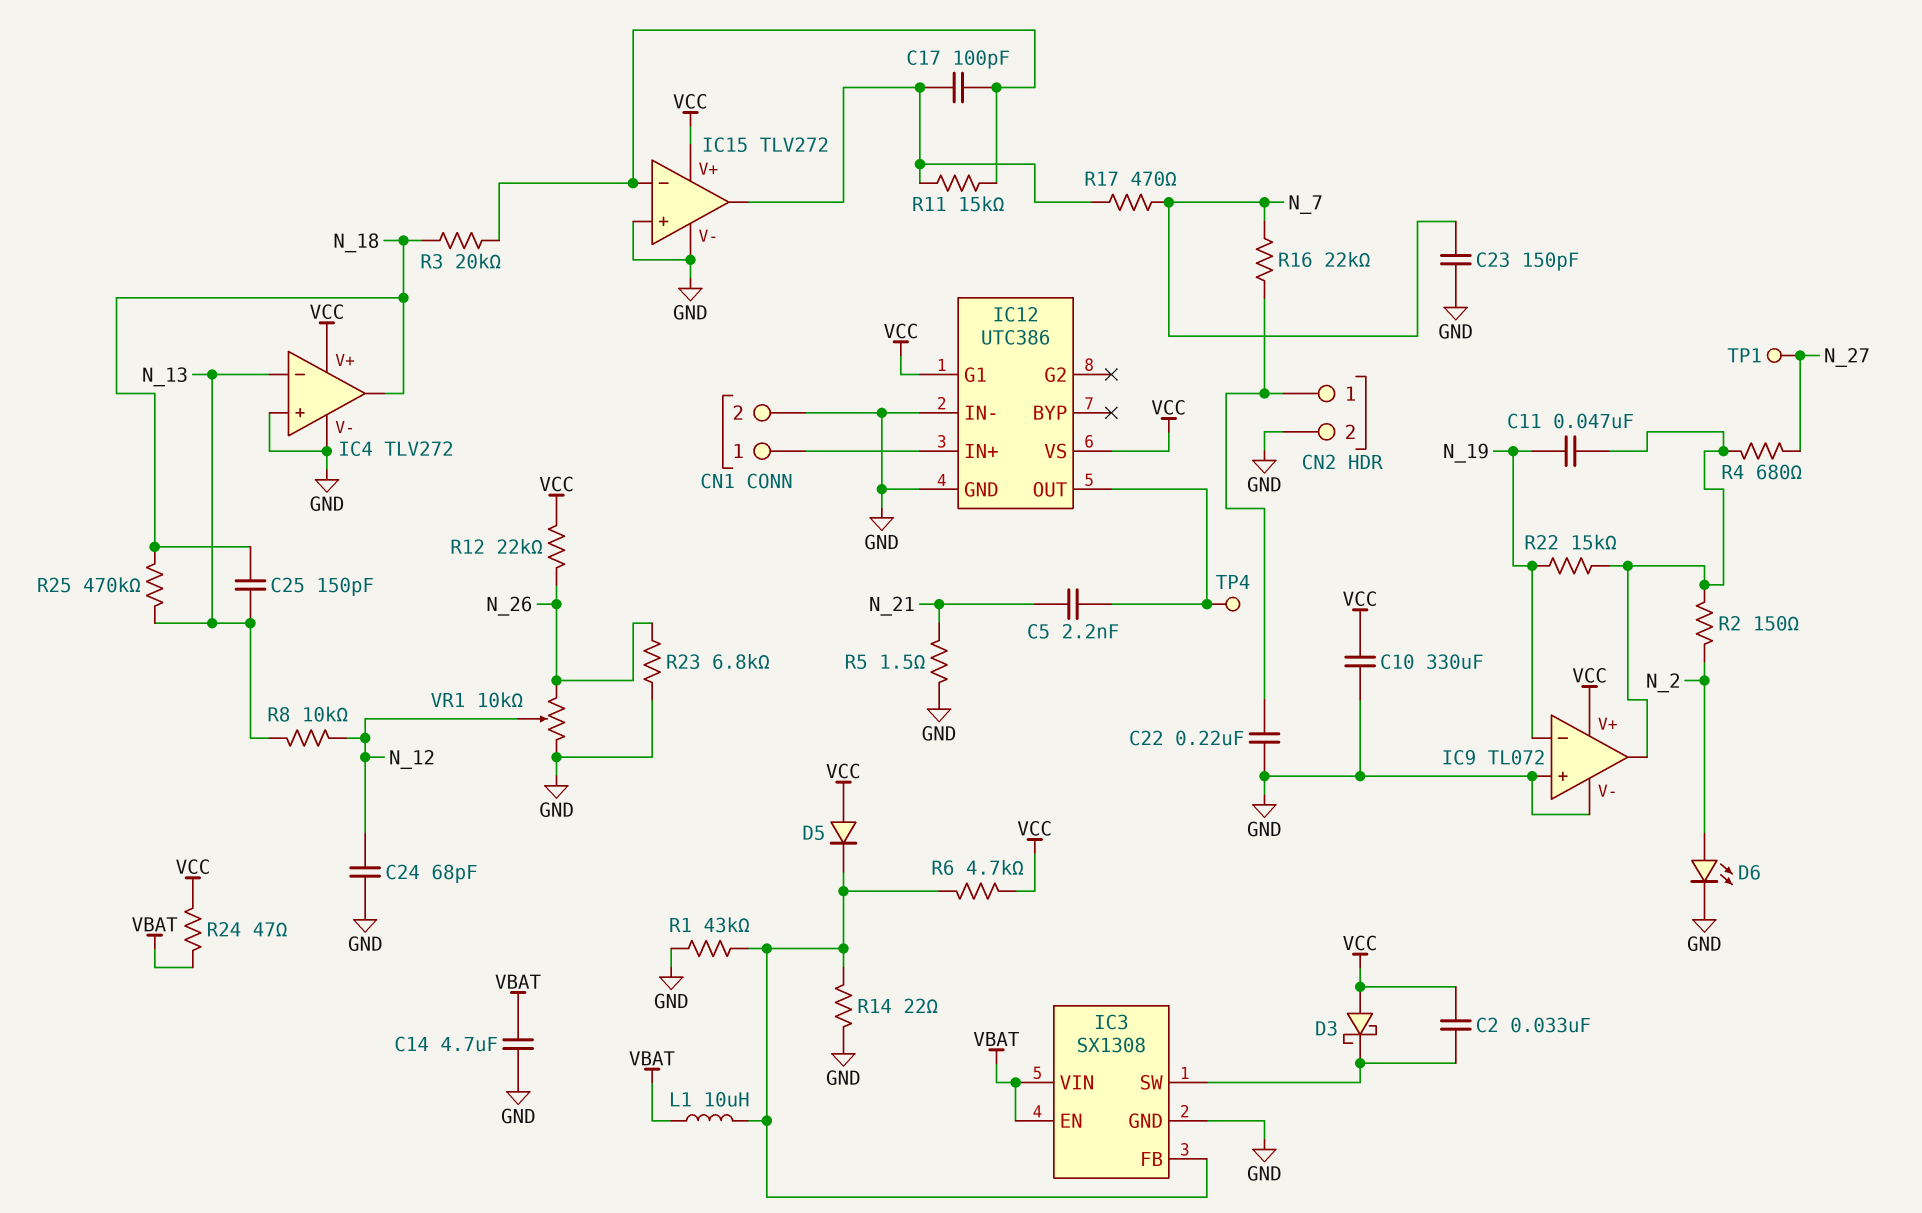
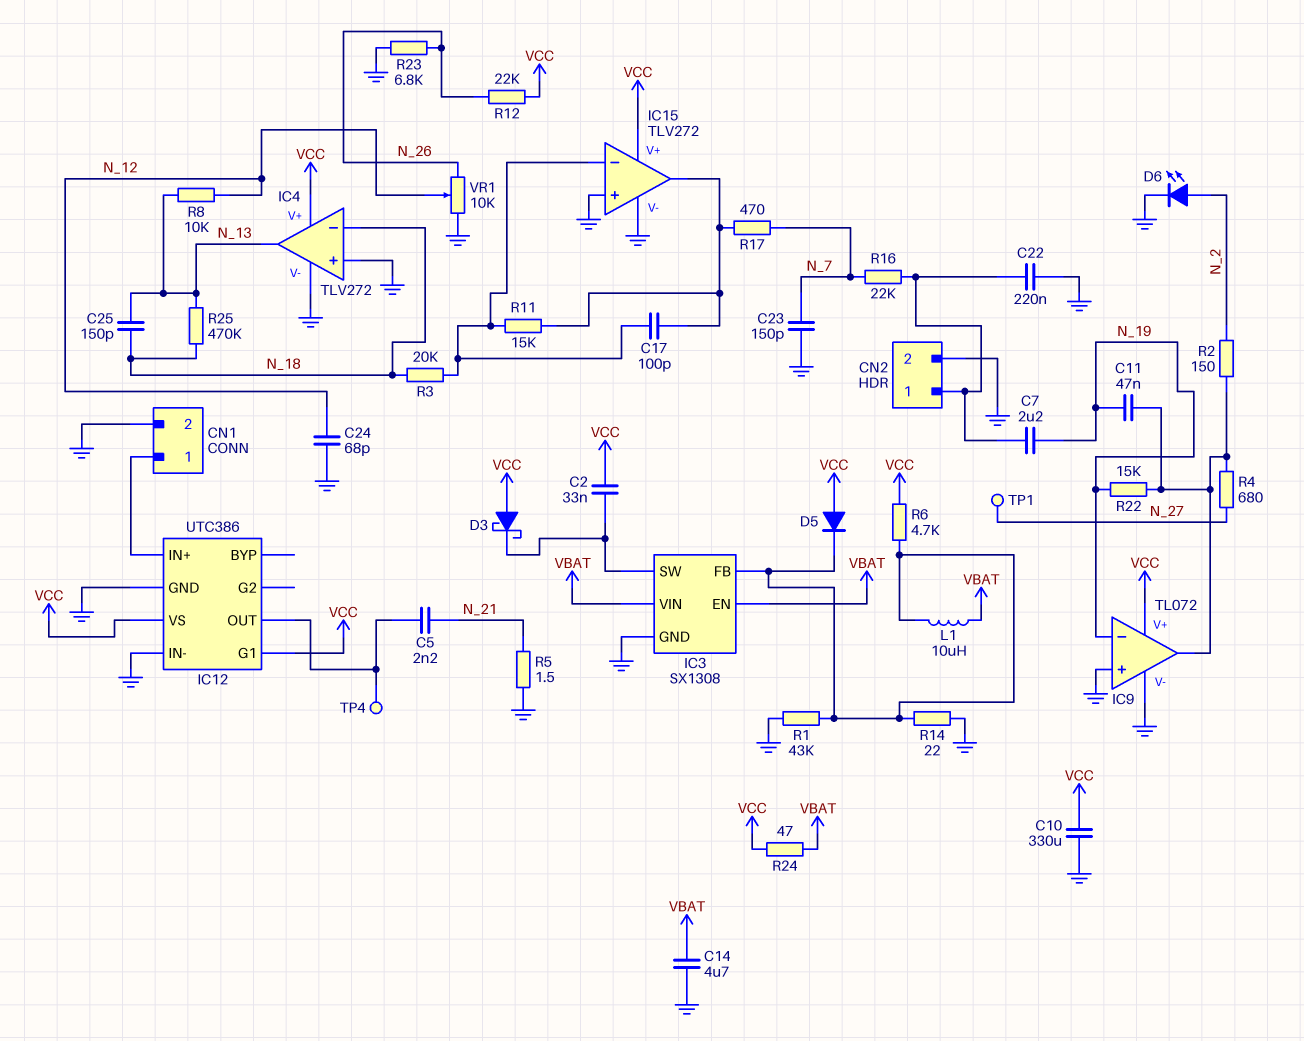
C7: none -> 2.2uF (CN2/1, N_19)
IC4 pin in-: N_13 -> N_18
IC4 pin out: N_18 -> N_13

